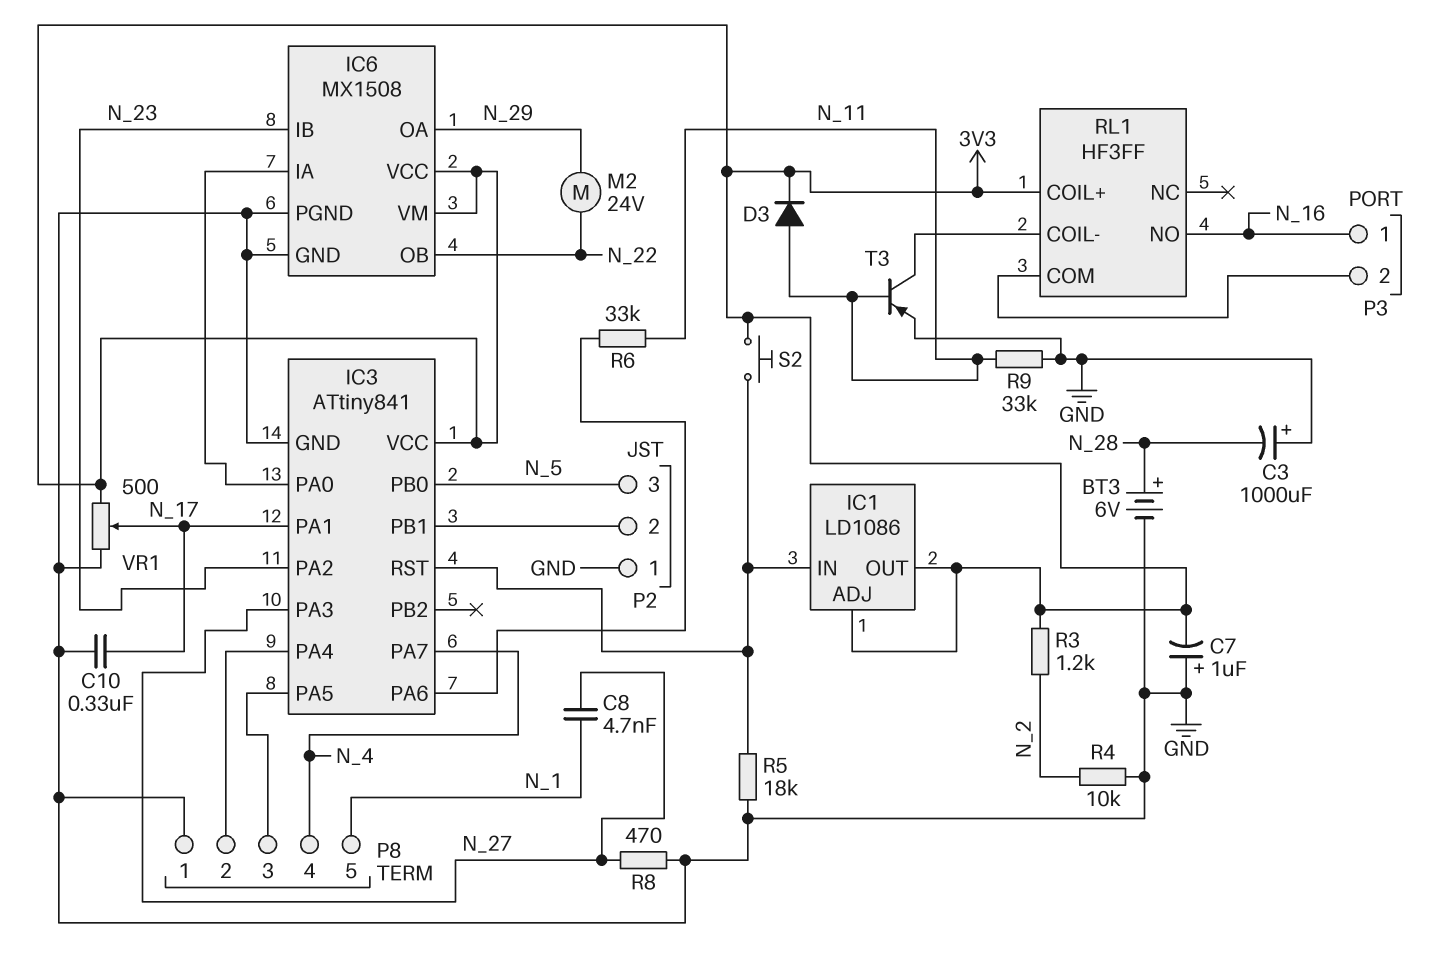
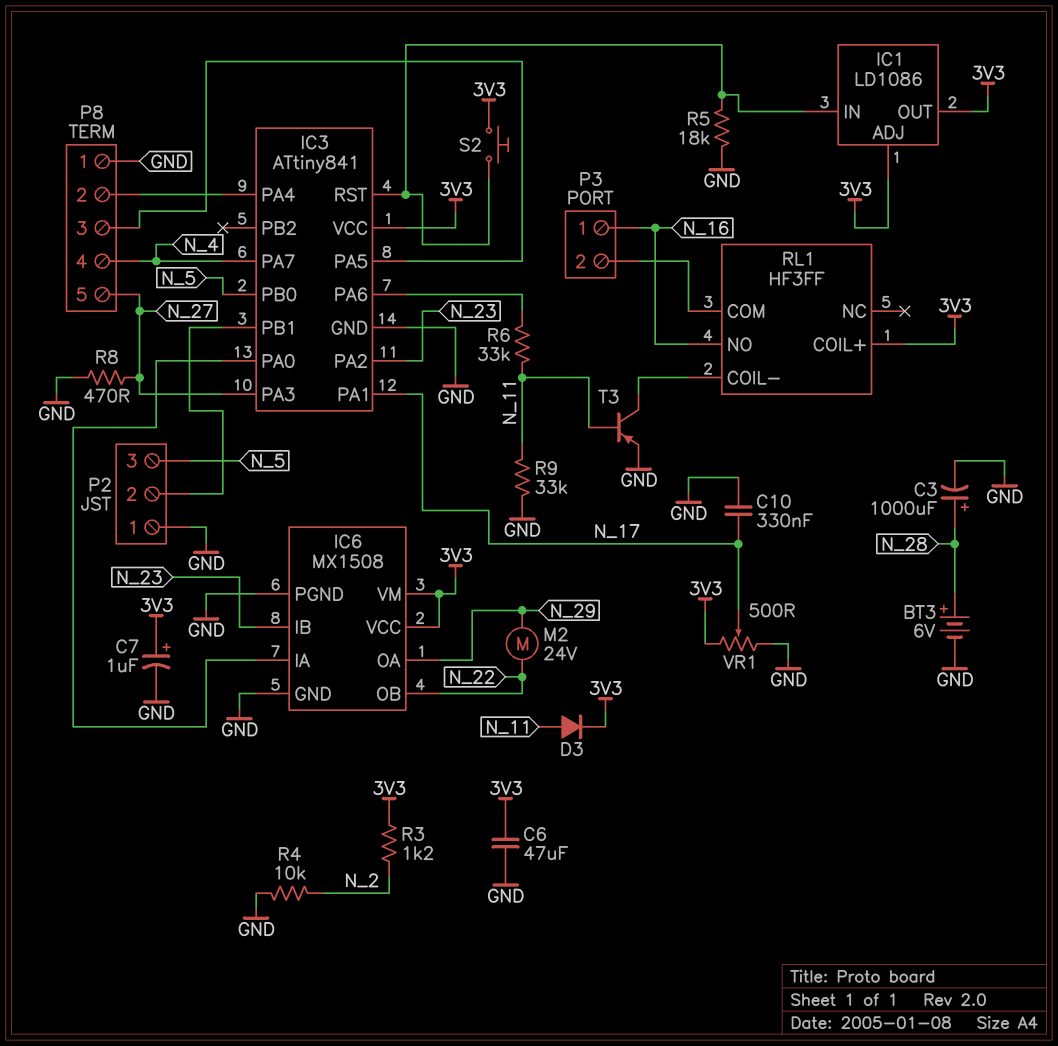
C3: 1000uF (plus GND, minus N_28) -> 1000uF (plus N_28, minus GND)
C6: none -> 47uF (3V3, GND)
C7: 1uF (plus GND, minus 3V3) -> 1uF (plus 3V3, minus GND)
C8: 4.7nF (N_1, N_27) -> none
P8 pin 5: N_1 -> N_27

